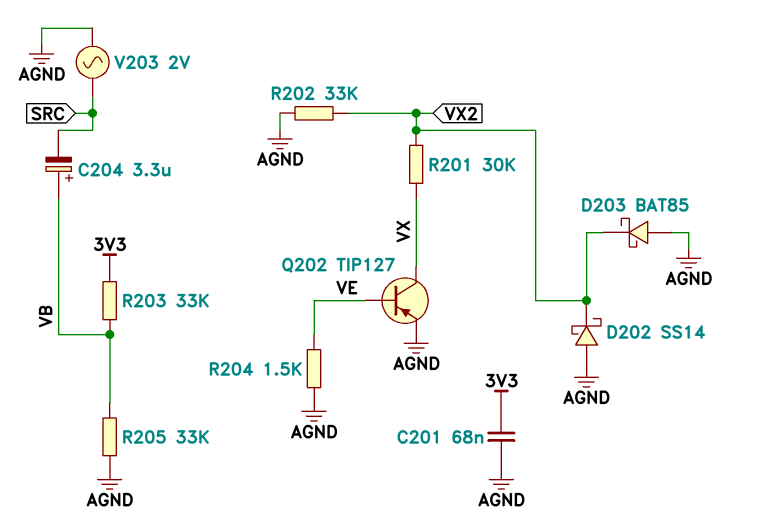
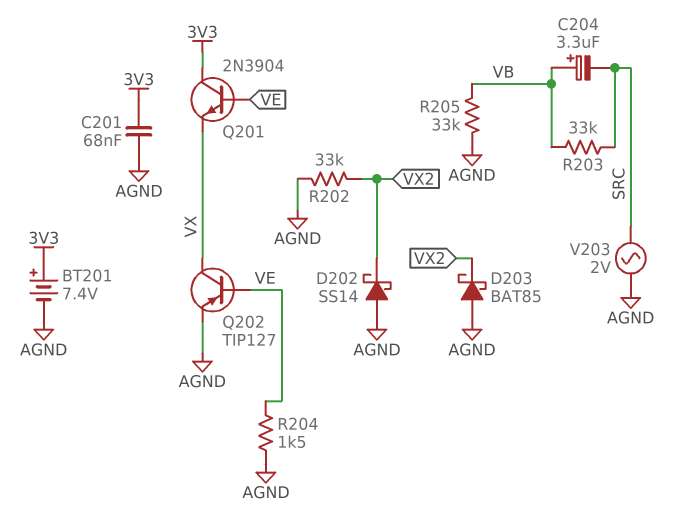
BT201: none -> 7.4V (plus 3V3, minus AGND)
Q201: none -> NPN 2N3904 (B VE, C 3V3, E VX)
R201: 30k (VX, VX2) -> none
R203: 33k (3V3, VB) -> 33k (SRC, VB)

